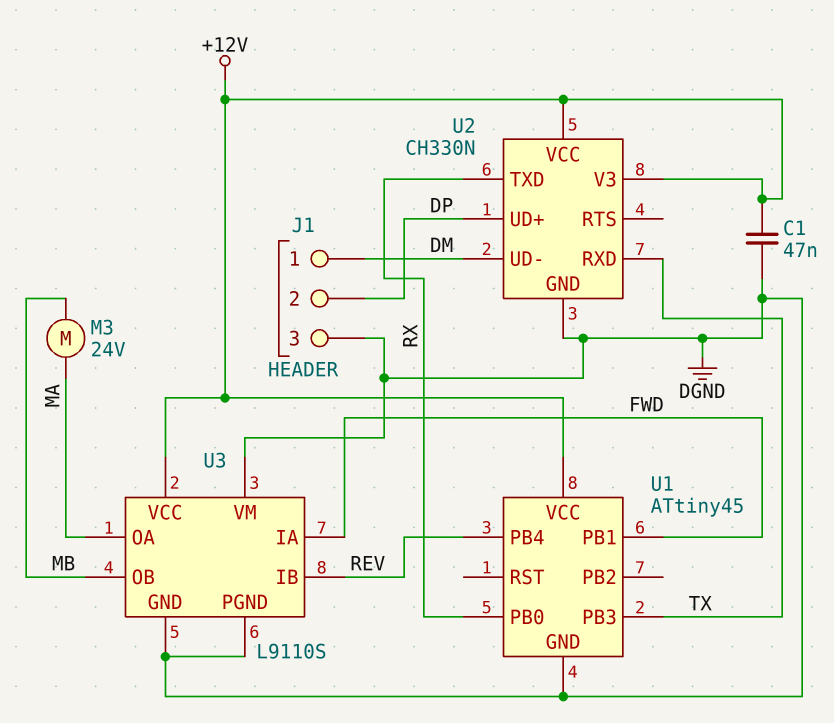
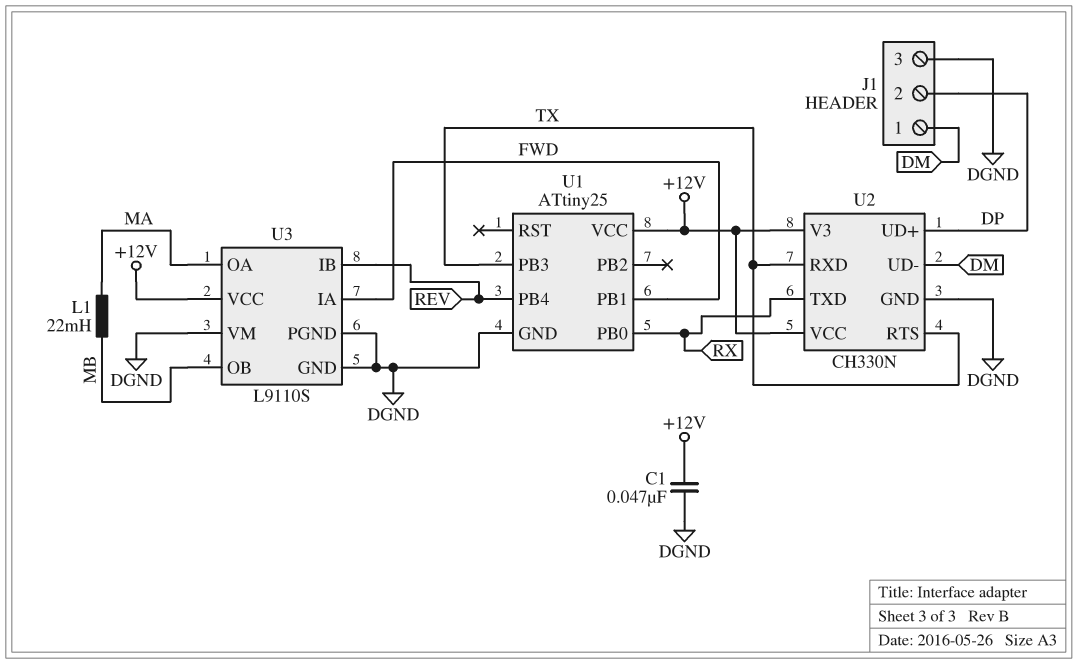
L1: none -> 22mH (MA, MB)
M3: motor 24V (MA, MB) -> none
U1: ATtiny45 -> ATtiny25
U2 pin RTS: none -> TX

